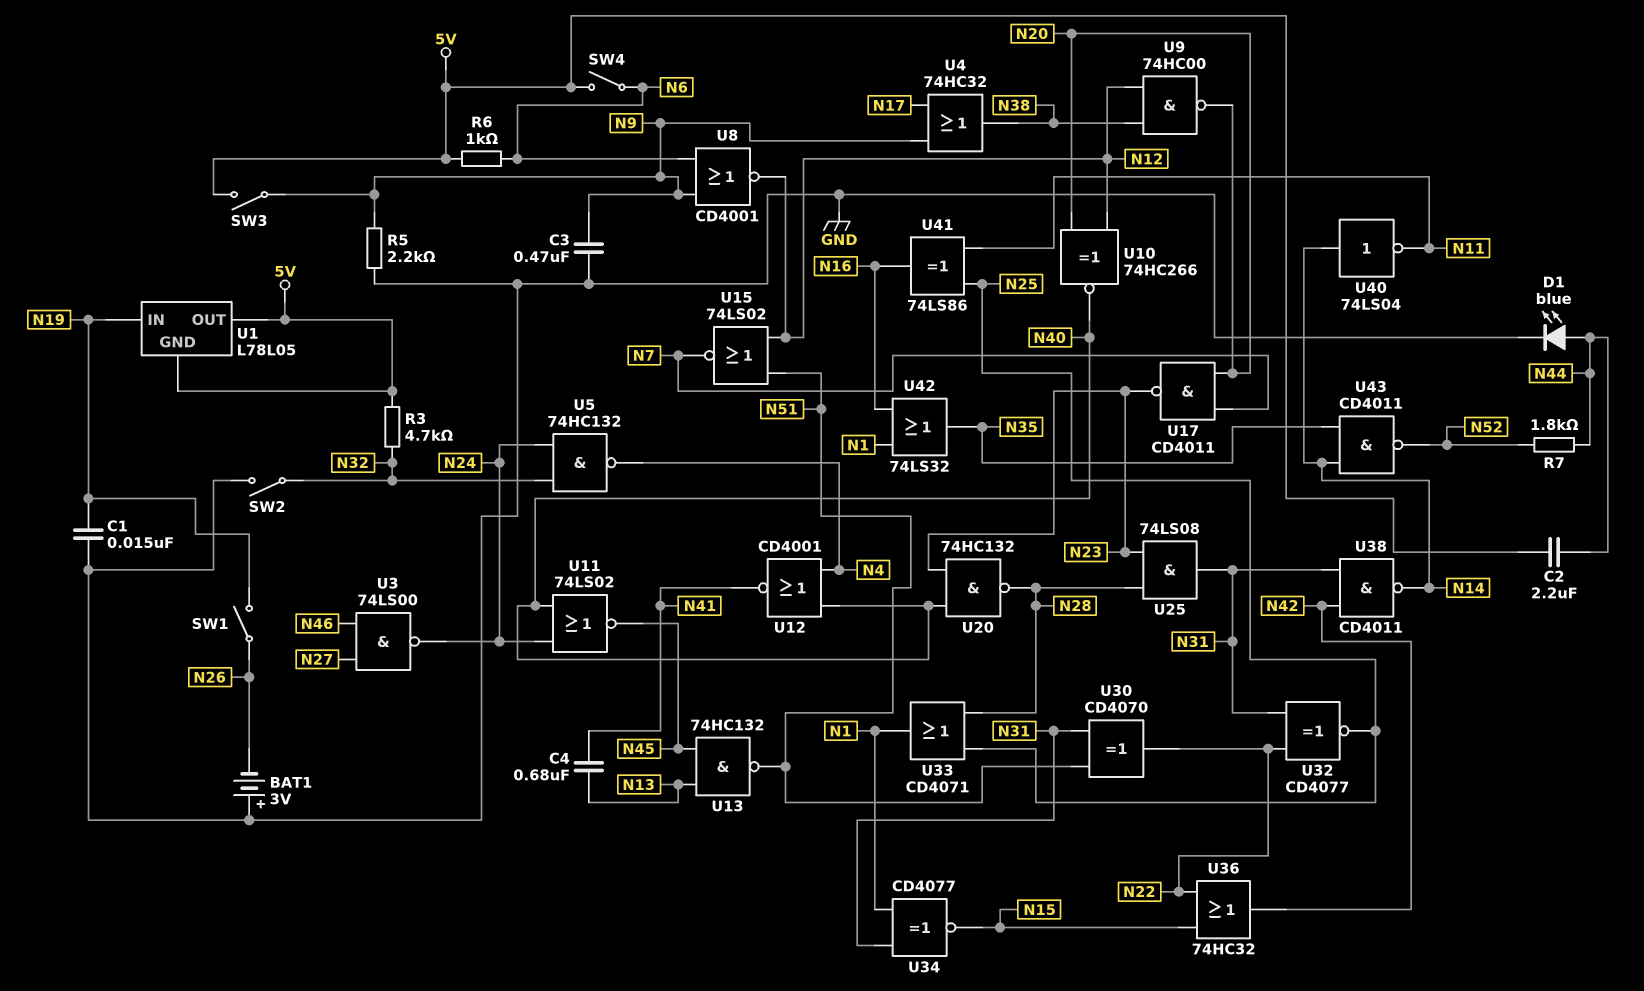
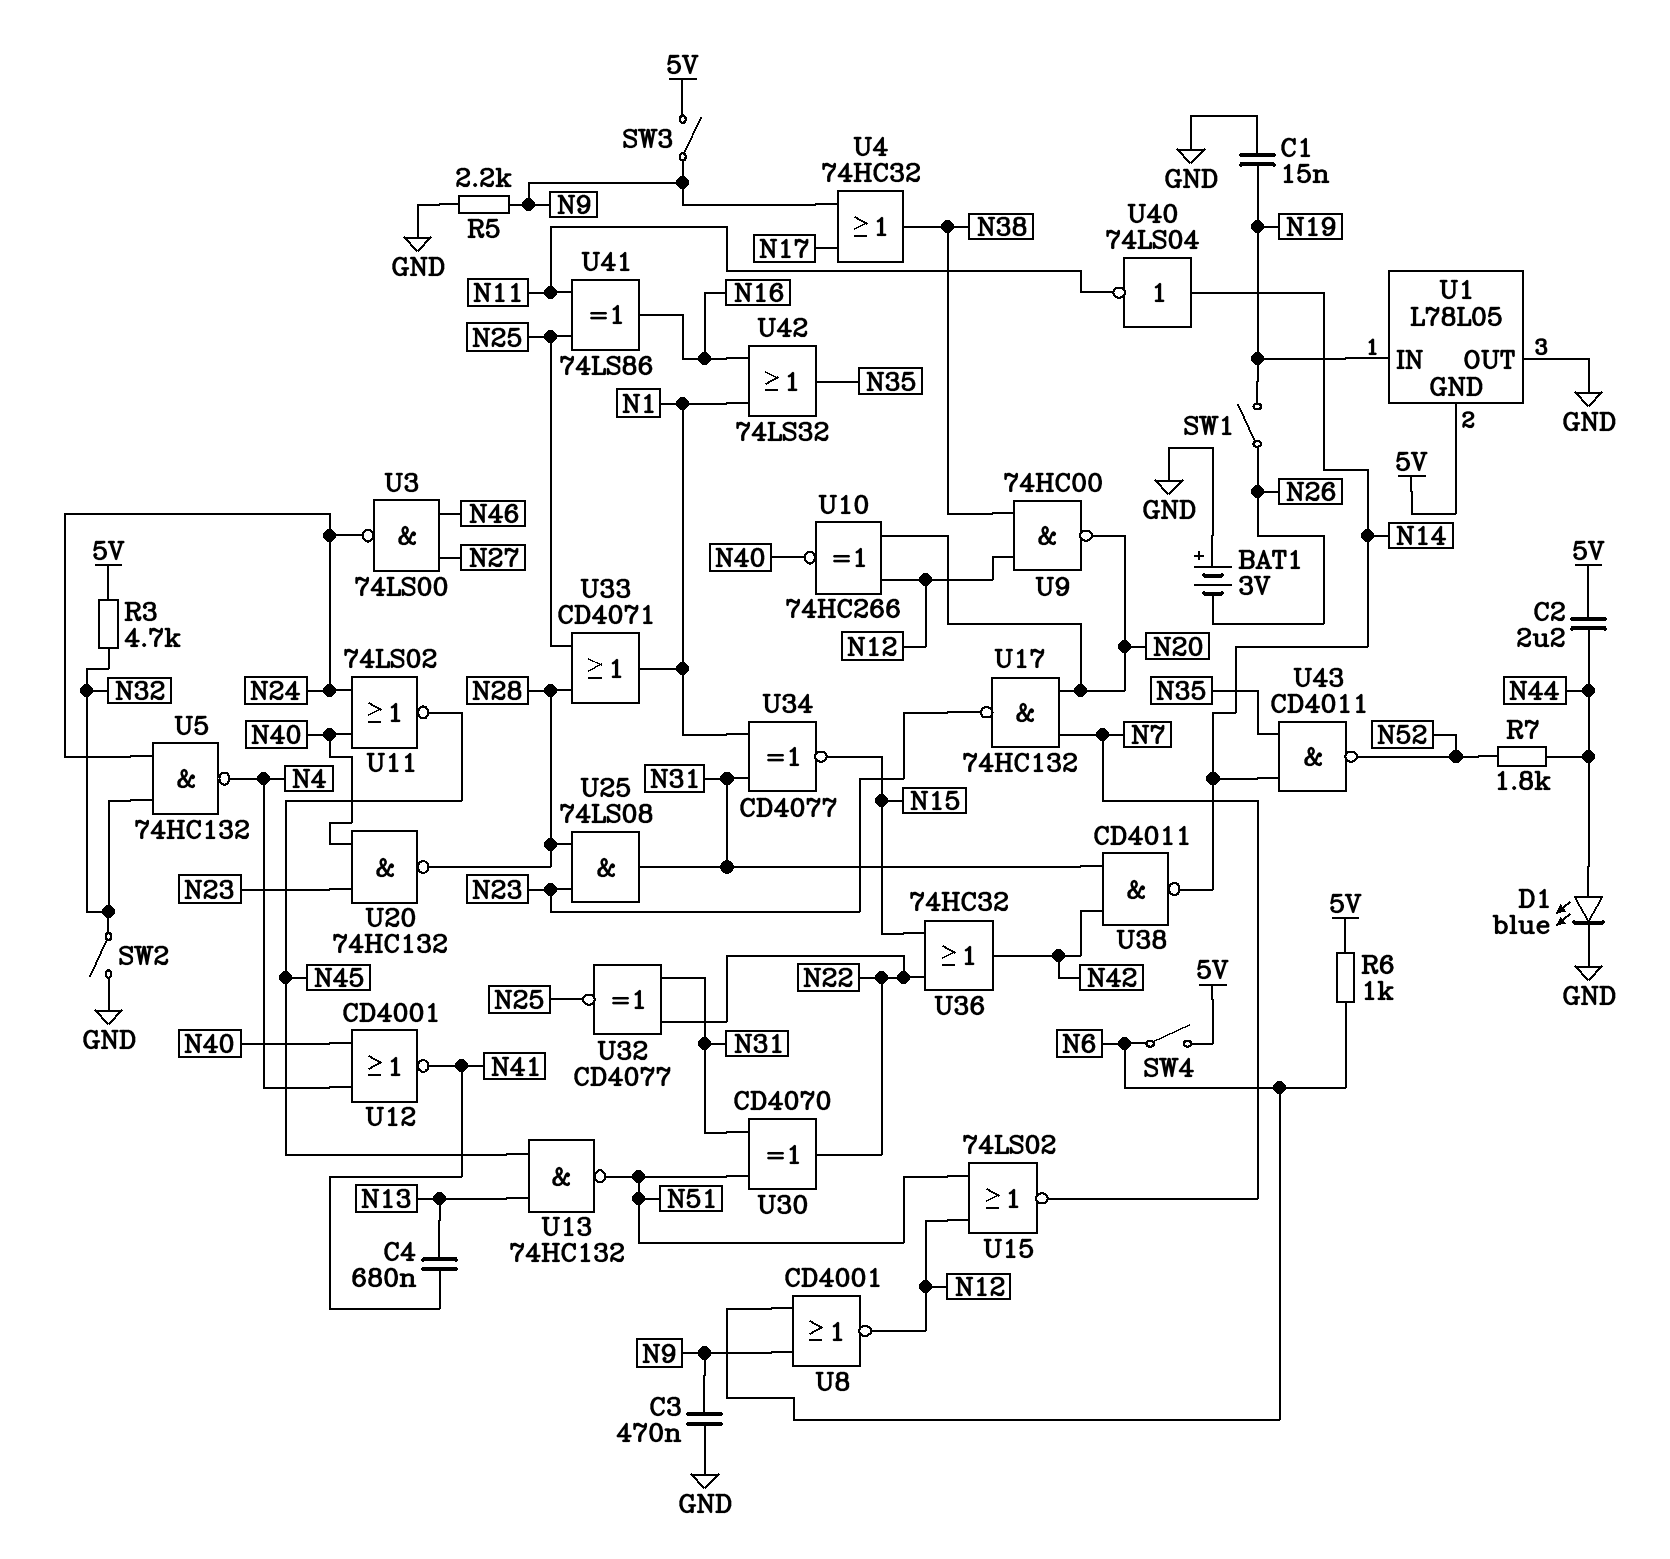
U1 pin OUT: 5V -> GND
U17: NAND CD4011 (in N7, in N20, out N23) -> NAND 74HC132 (in N7, in N20, out N23)

